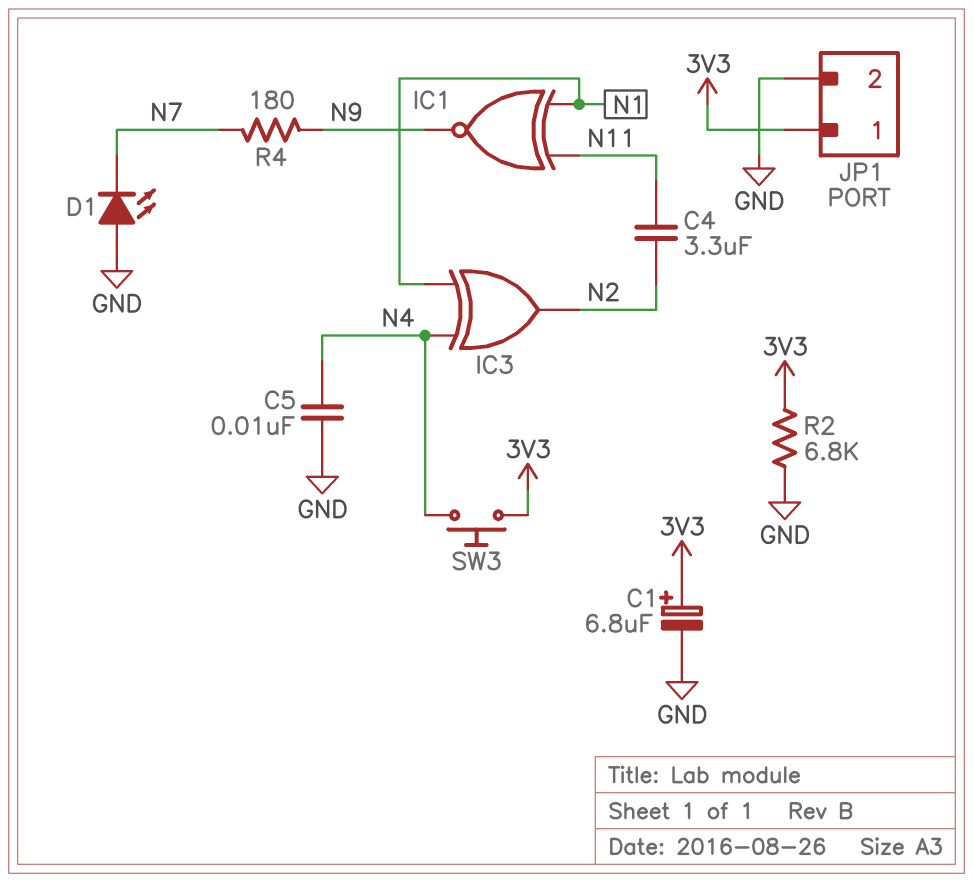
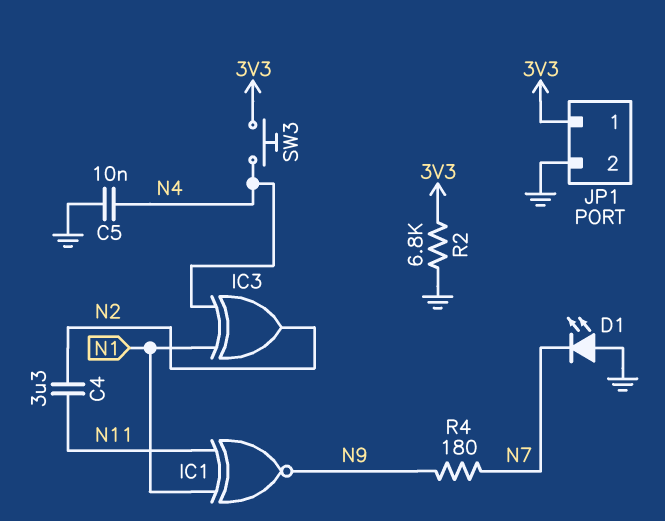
C1: 6.8uF (plus 3V3, minus GND) -> none

